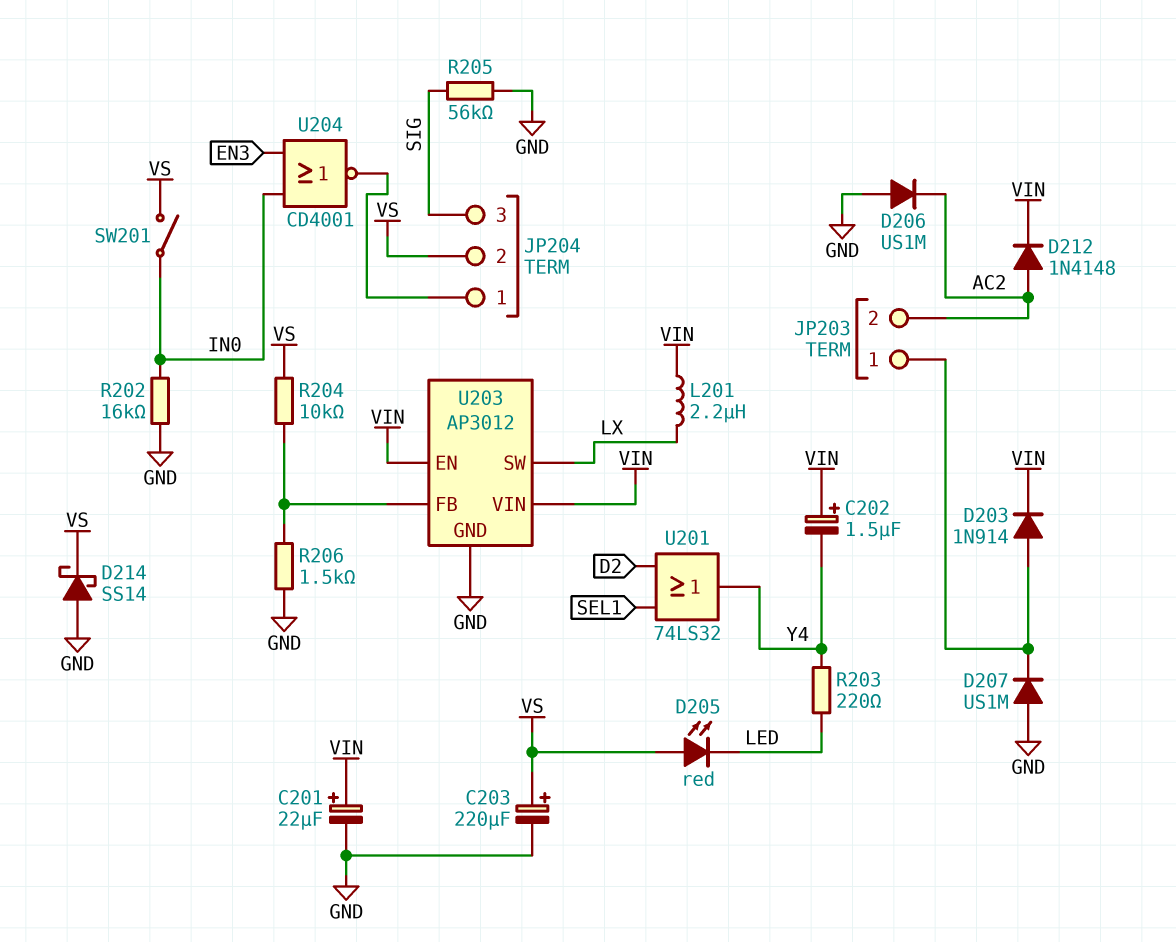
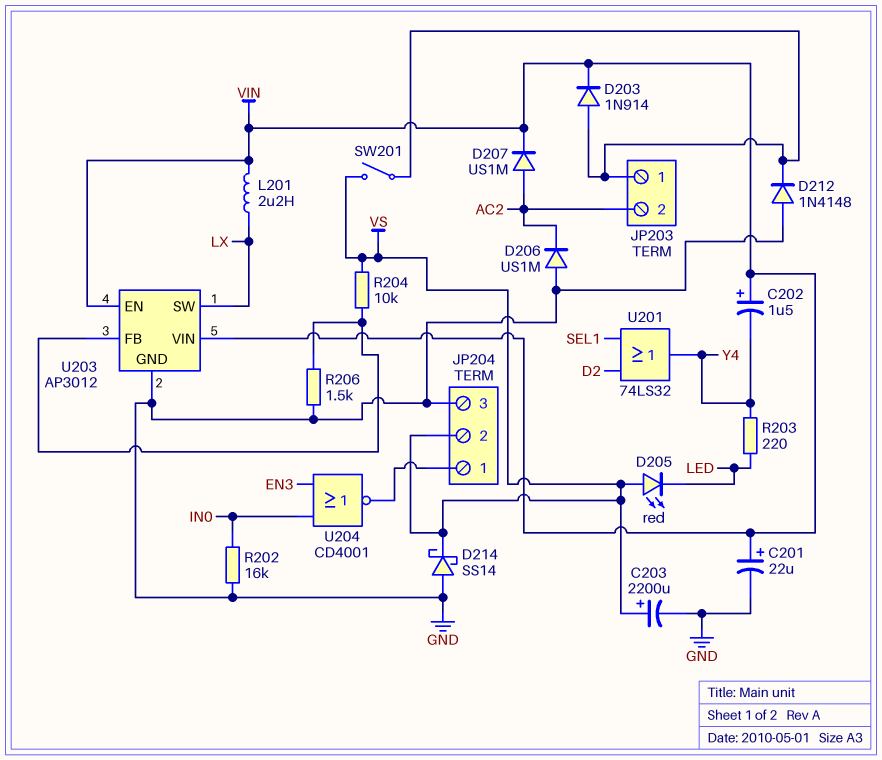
C203: 220uF (plus VS, minus GND) -> 2200uF (plus VS, minus GND)
D207: diode US1M (A GND, K JP203/1) -> diode US1M (A AC2, K VIN)
D212: diode 1N4148 (A AC2, K VIN) -> diode 1N4148 (A GND, K JP203/1)
JP204 pin 3: SIG -> GND
R205: 56k (GND, SIG) -> none
SW201: switch (IN0, VS) -> switch (JP203/1, VS)

